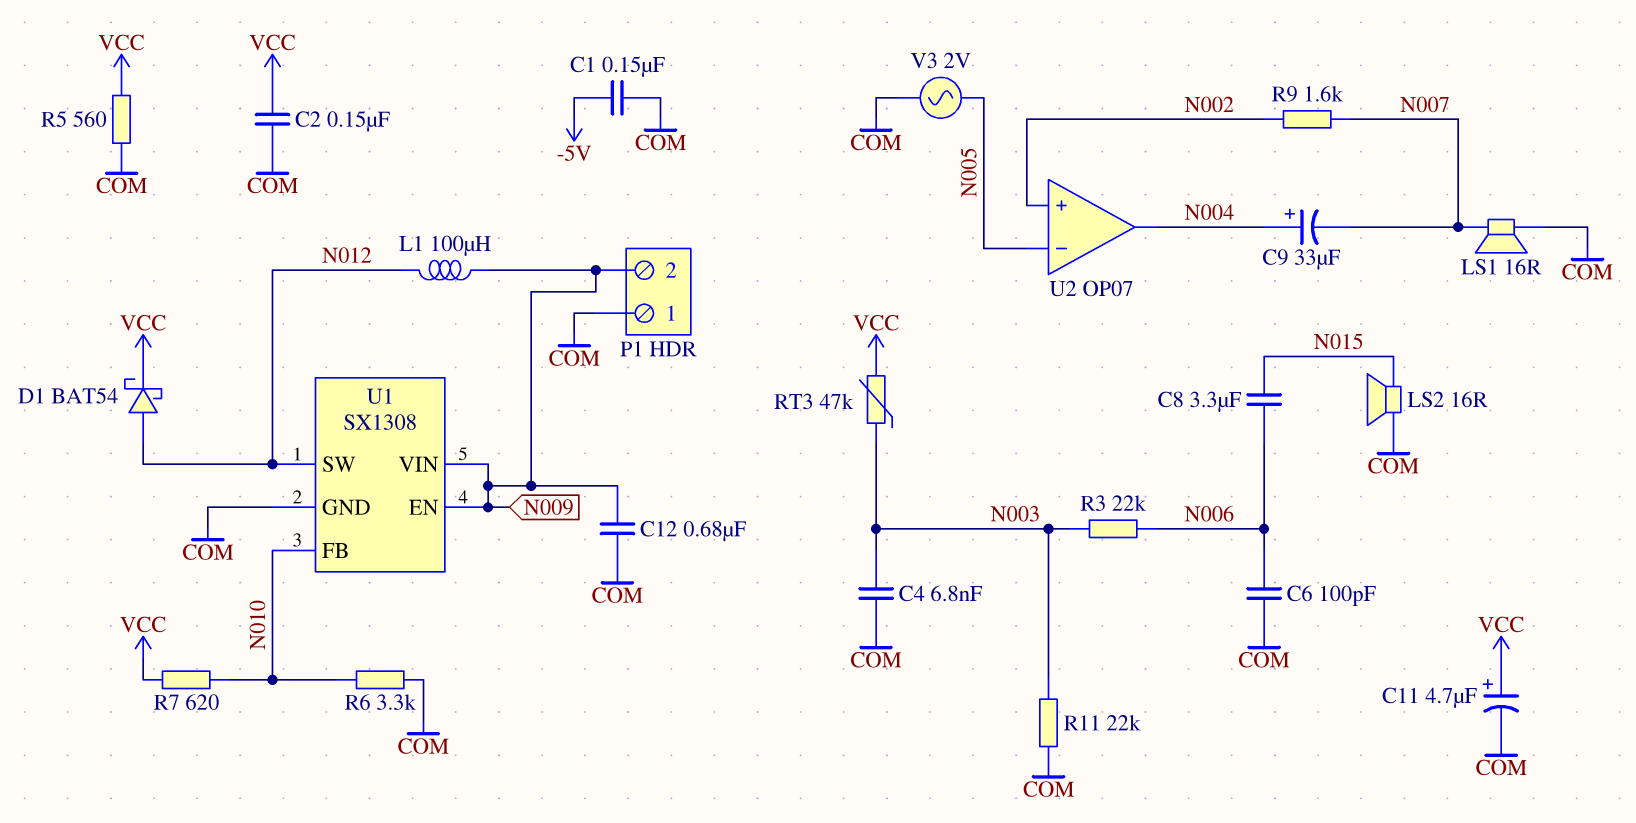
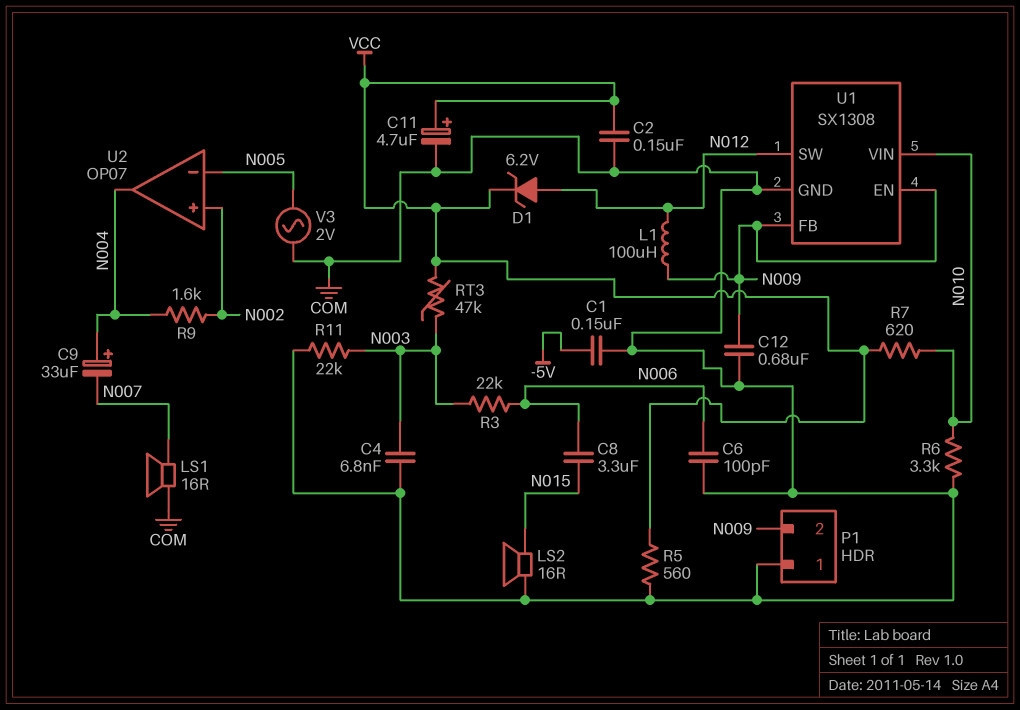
D1: schottky BAT54 (A N012, K VCC) -> zener 6.2V (A N012, K VCC)
R9: 1.6k (N002, N007) -> 1.6k (N002, N004)
U1 pin FB: N010 -> N009
U1 pin VIN: N009 -> N010

